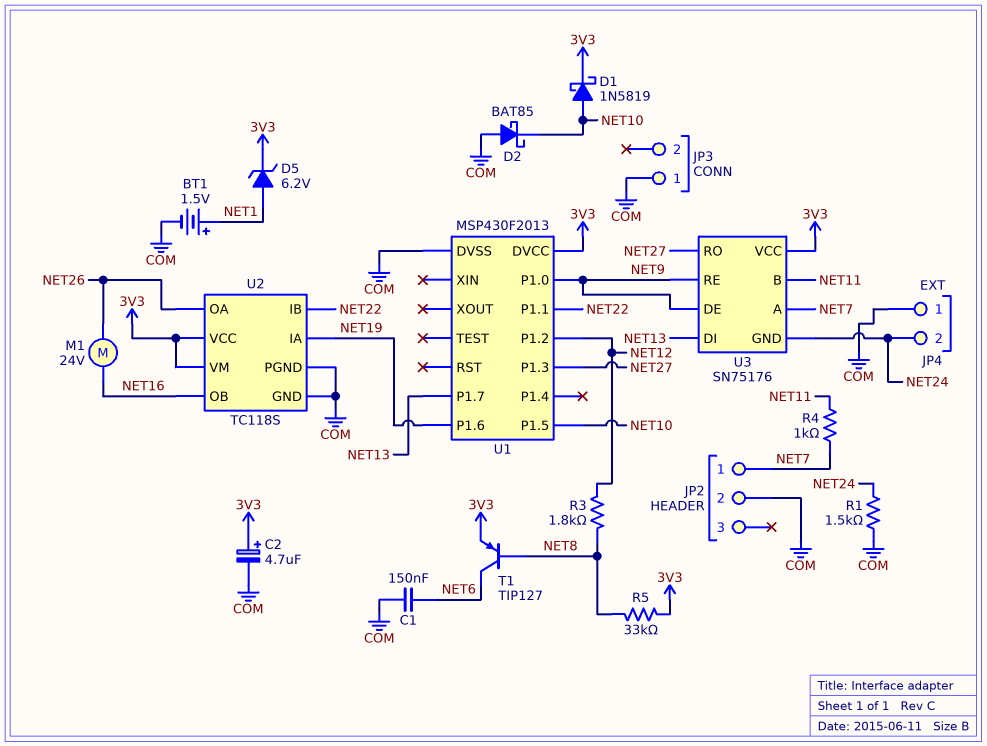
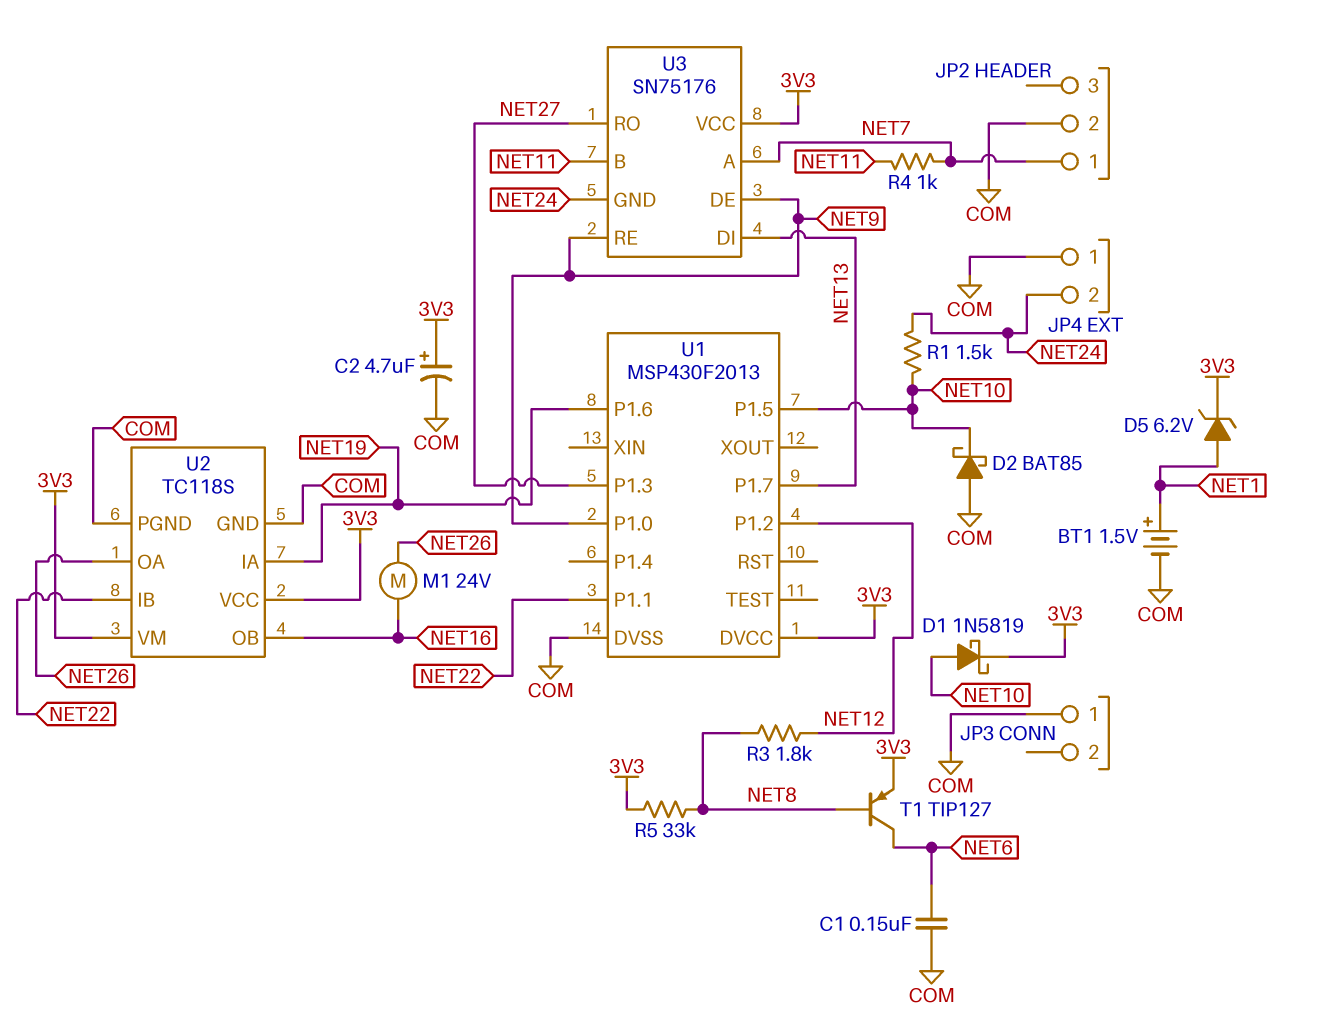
R1: 1.5k (COM, NET24) -> 1.5k (NET10, NET24)

